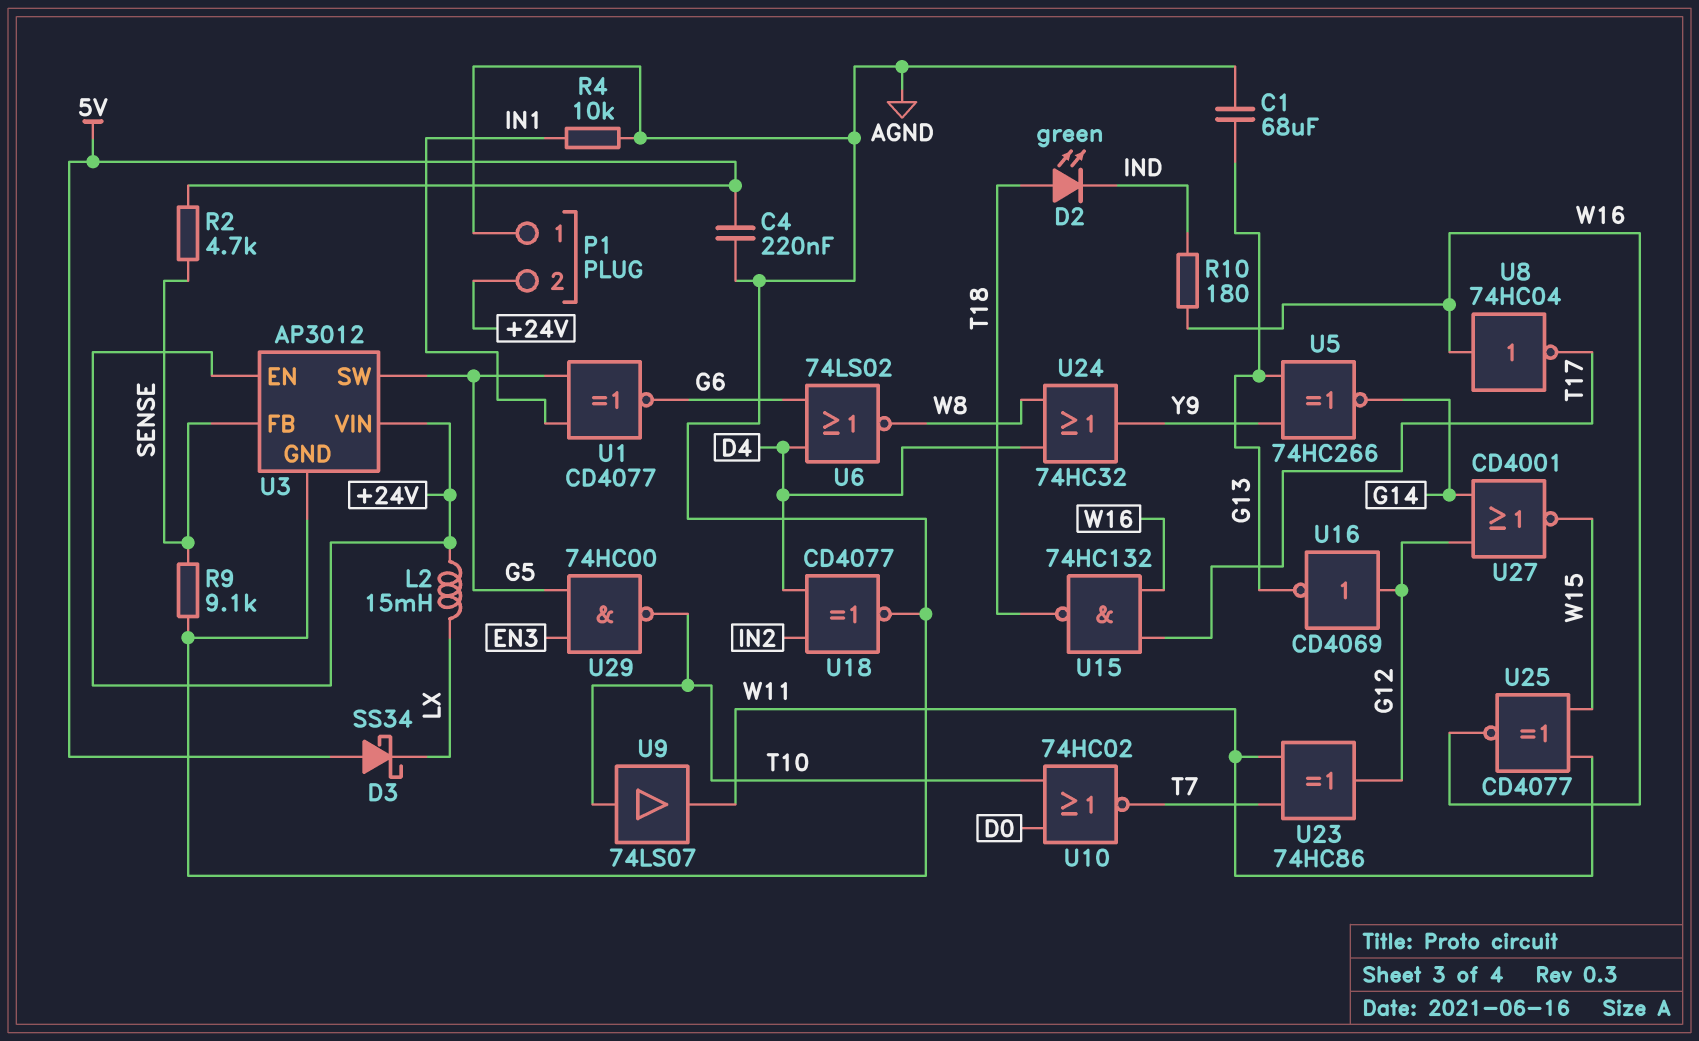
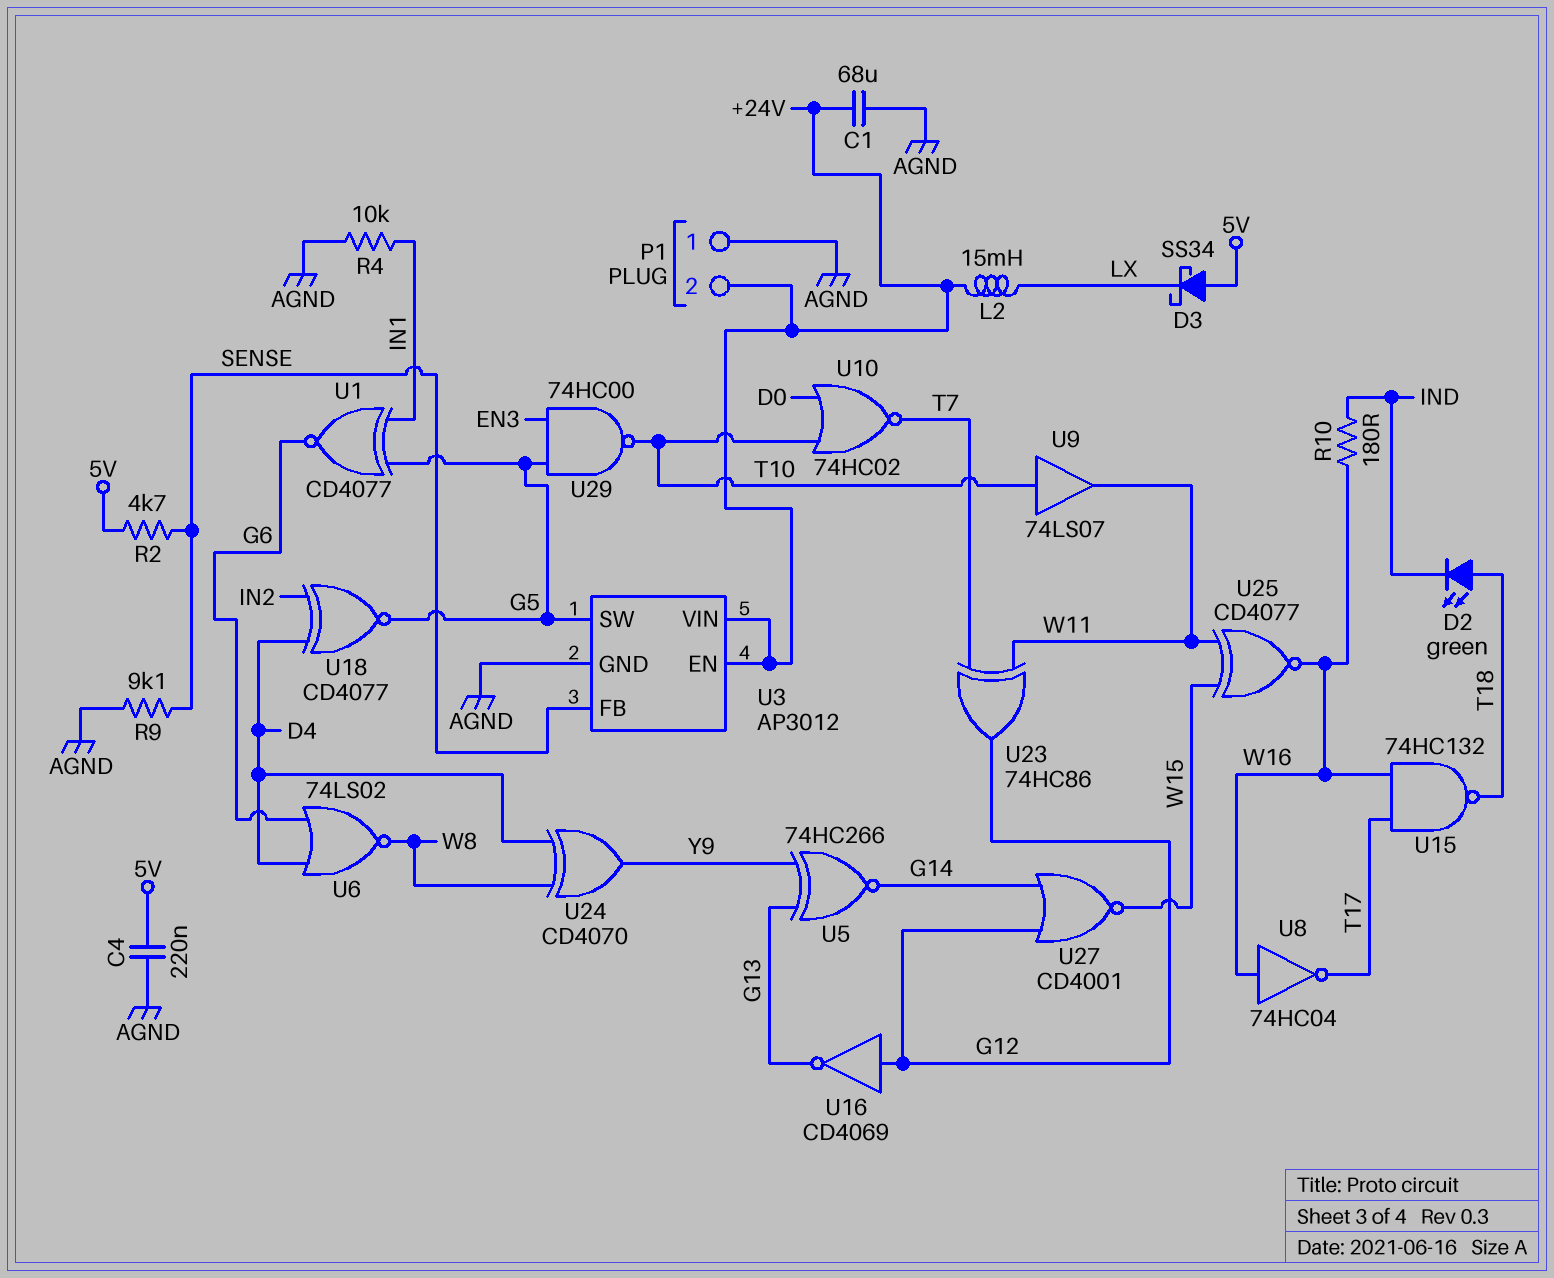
C1: 68uF (AGND, G13) -> 68uF (+24V, AGND)
U18: XNOR CD4077 (in D4, in IN2, out AGND) -> XNOR CD4077 (in D4, in IN2, out G5)
U24: OR 74HC32 (in D4, in W8, out Y9) -> XOR CD4070 (in D4, in W8, out Y9)

